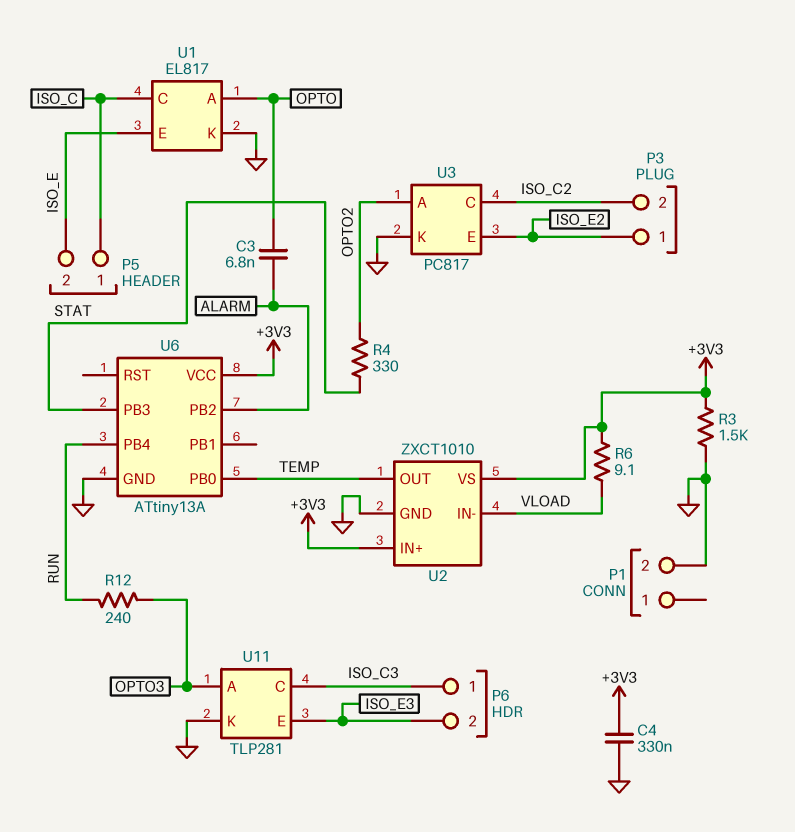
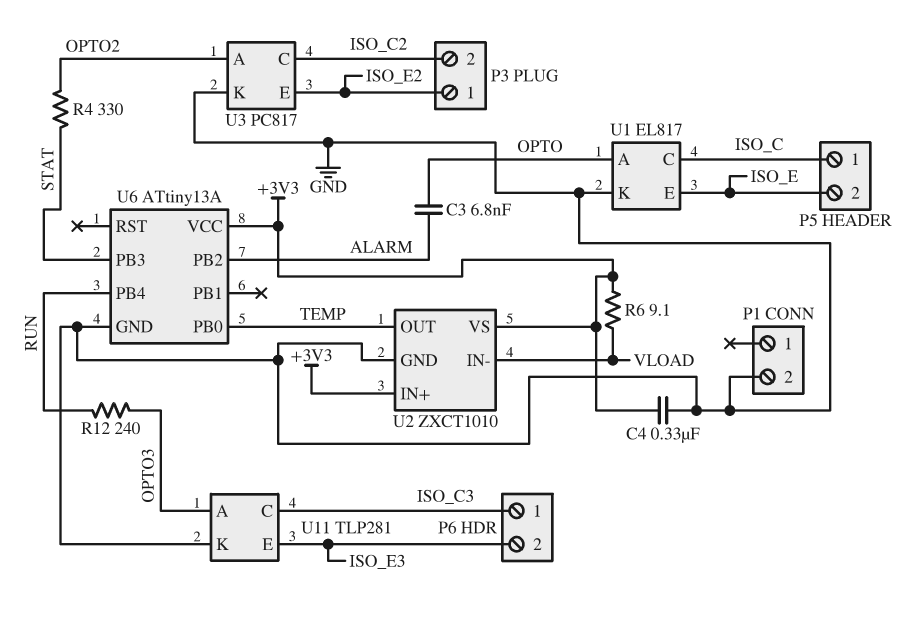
R3: 1.5k (+3V3, GND) -> none

